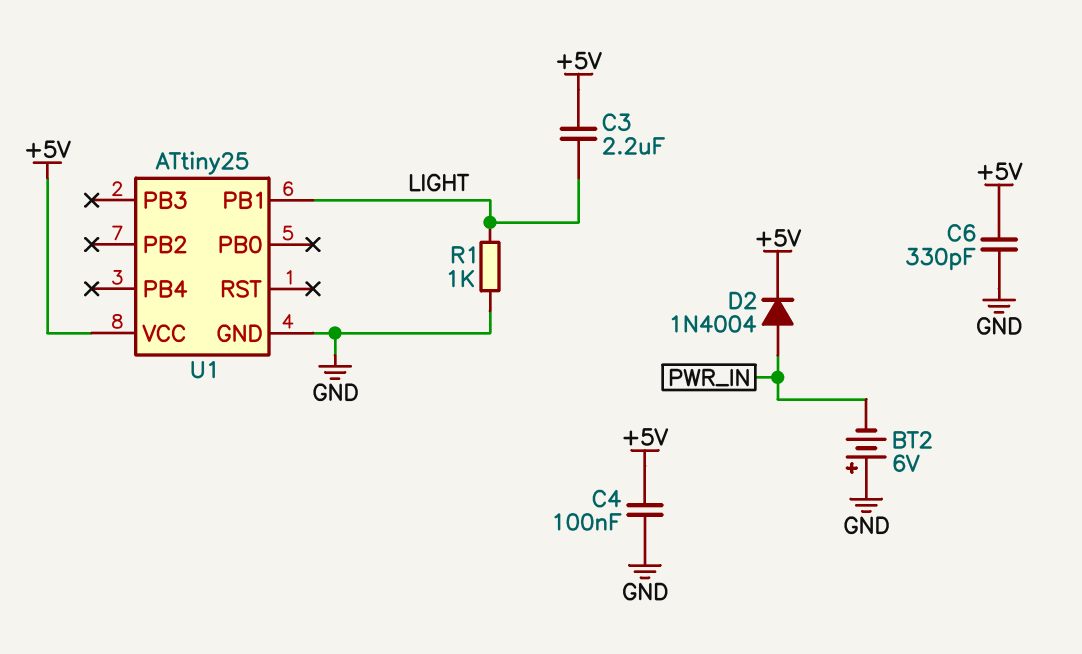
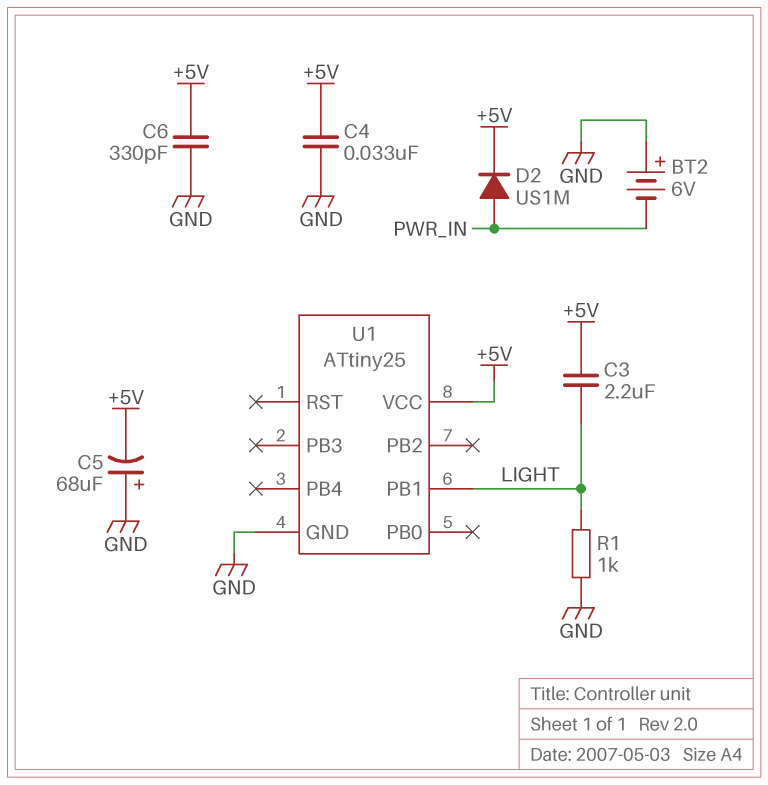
C4: 100nF (+5V, GND) -> 33nF (+5V, GND)
C5: none -> 68uF (plus GND, minus +5V)
D2: diode 1N4004 (A PWR_IN, K +5V) -> diode US1M (A PWR_IN, K +5V)

